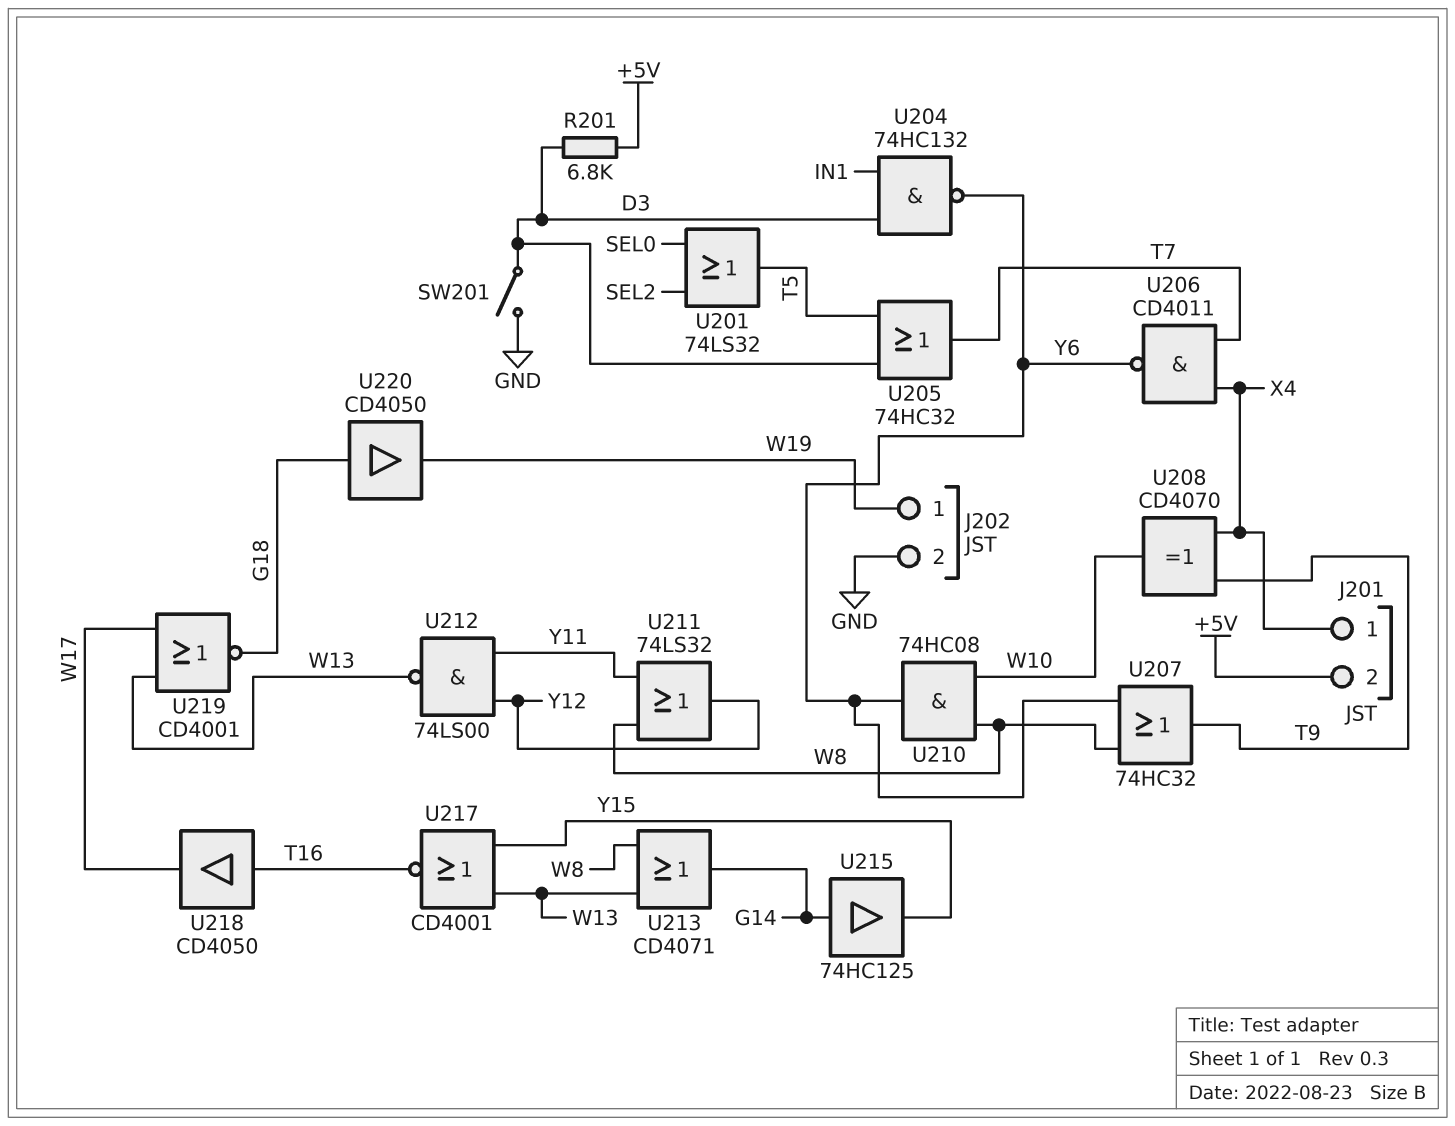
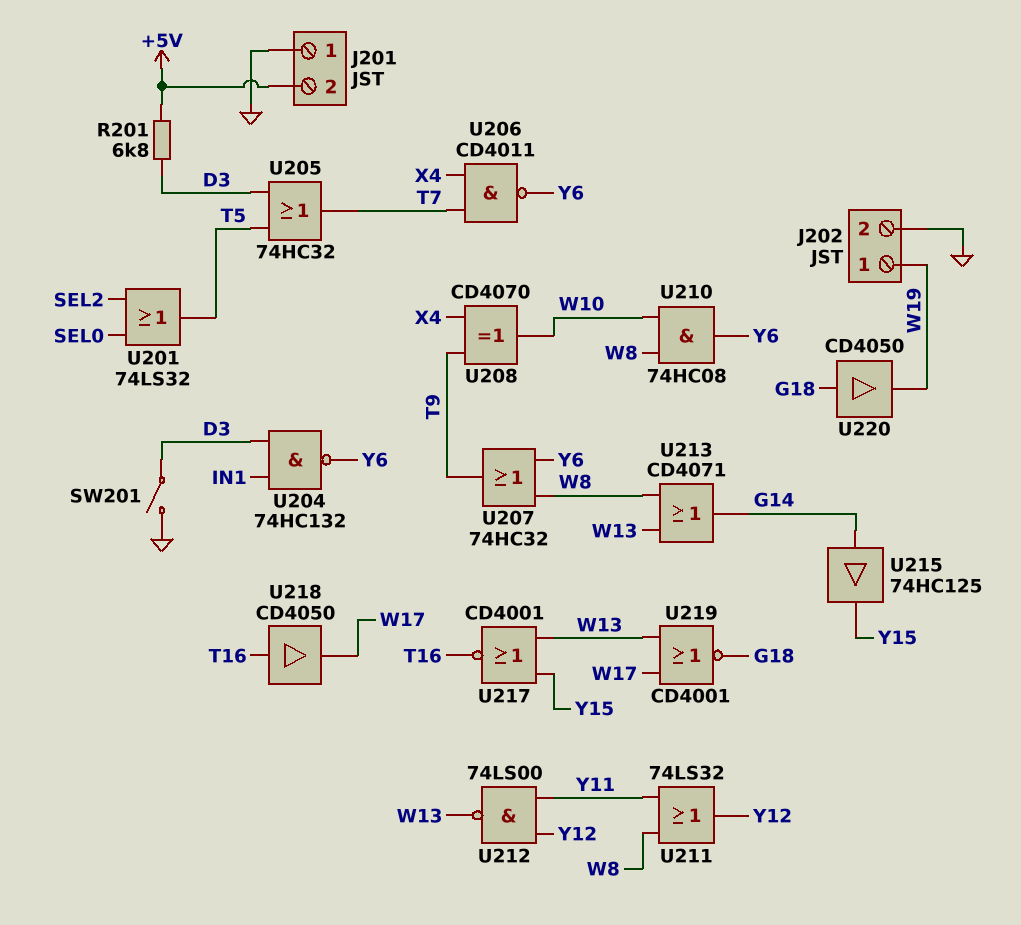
J201 pin 1: X4 -> GND

